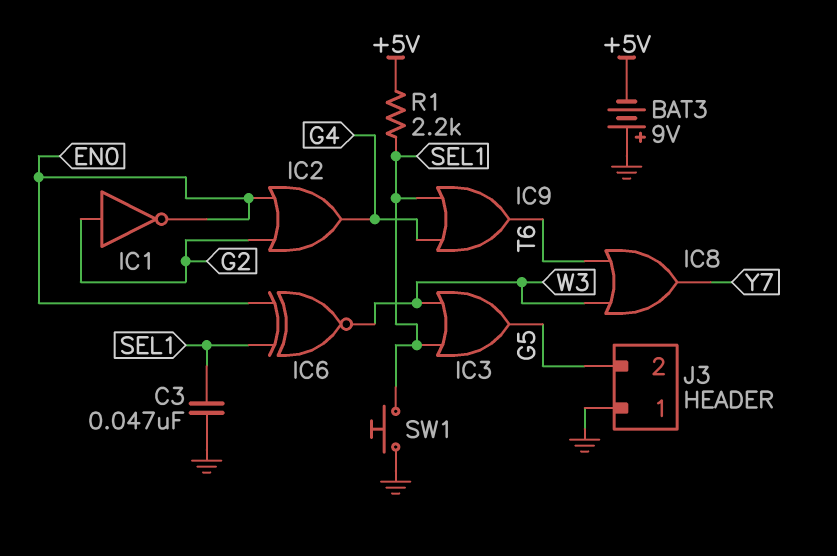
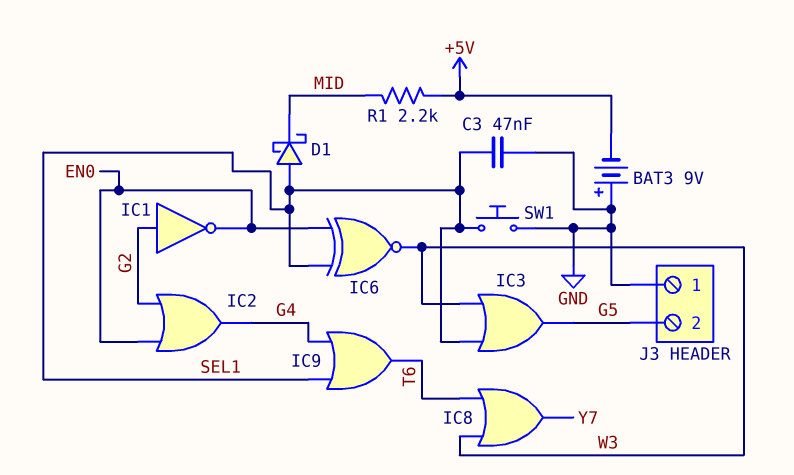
D1: none -> schottky (A SEL1, K MID)
R1: 2.2k (+5V, SEL1) -> 2.2k (+5V, MID)

